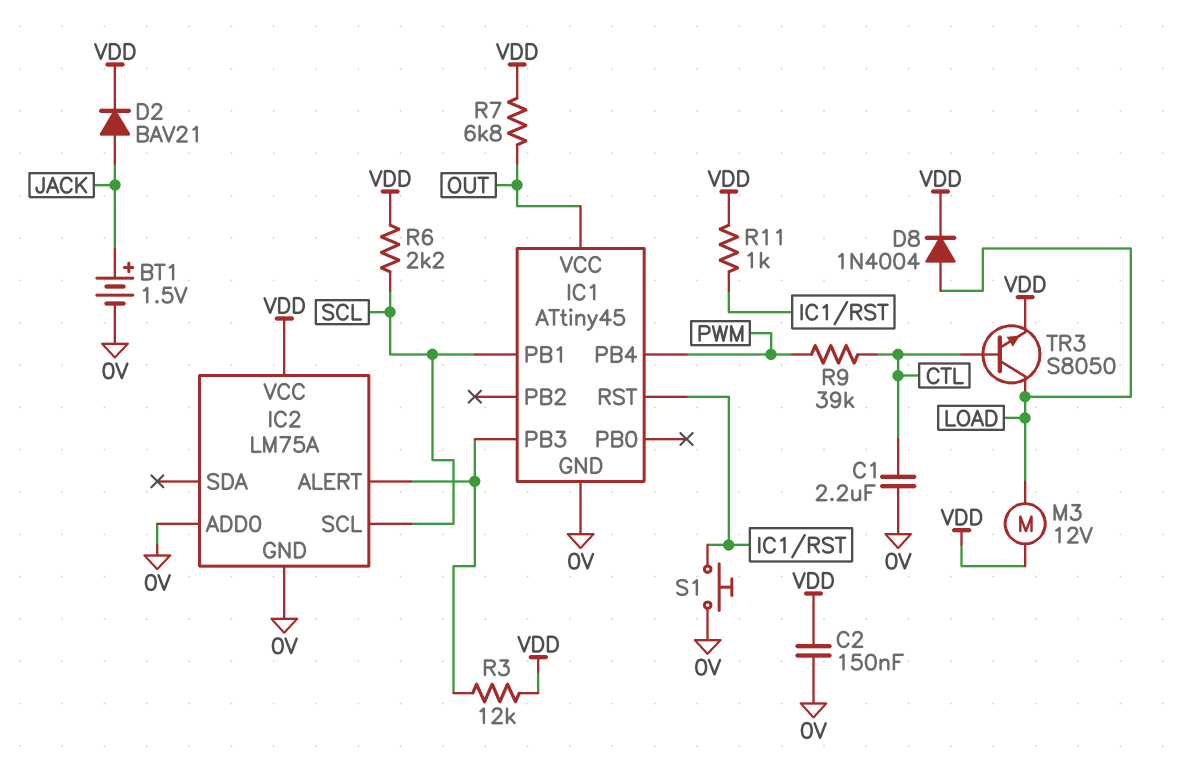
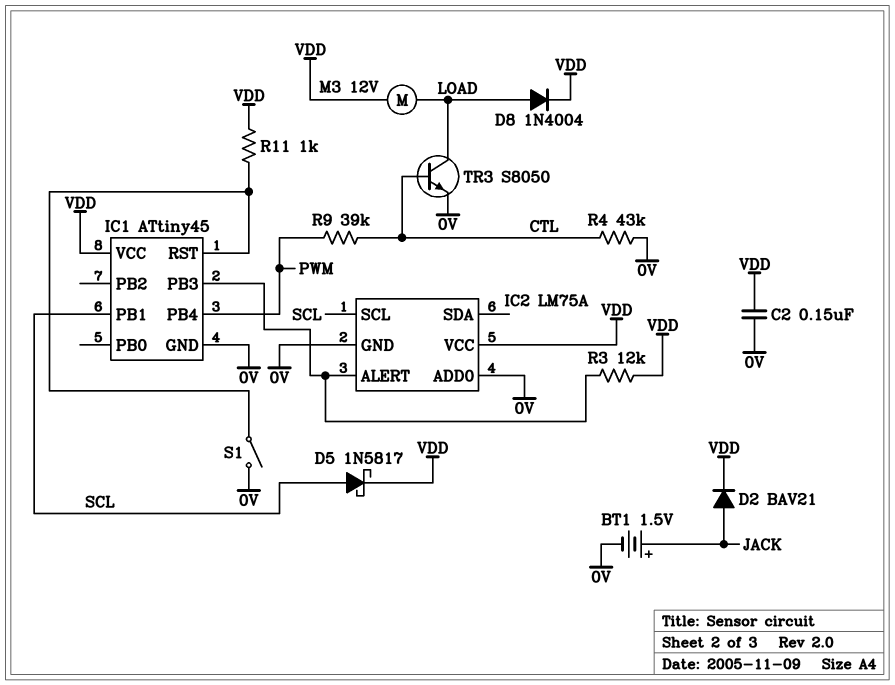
C1: 2.2uF (0V, CTL) -> none
D5: none -> schottky 1N5817 (A SCL, K VDD)
IC1 pin VCC: OUT -> VDD
R4: none -> 43k (0V, CTL)
R6: 2.2k (SCL, VDD) -> none
R7: 6.8k (OUT, VDD) -> none
S1: button (0V, IC1/RST) -> switch (0V, IC1/RST)
TR3: NPN S8050 (B CTL, C LOAD, E VDD) -> NPN S8050 (B CTL, C LOAD, E 0V)

